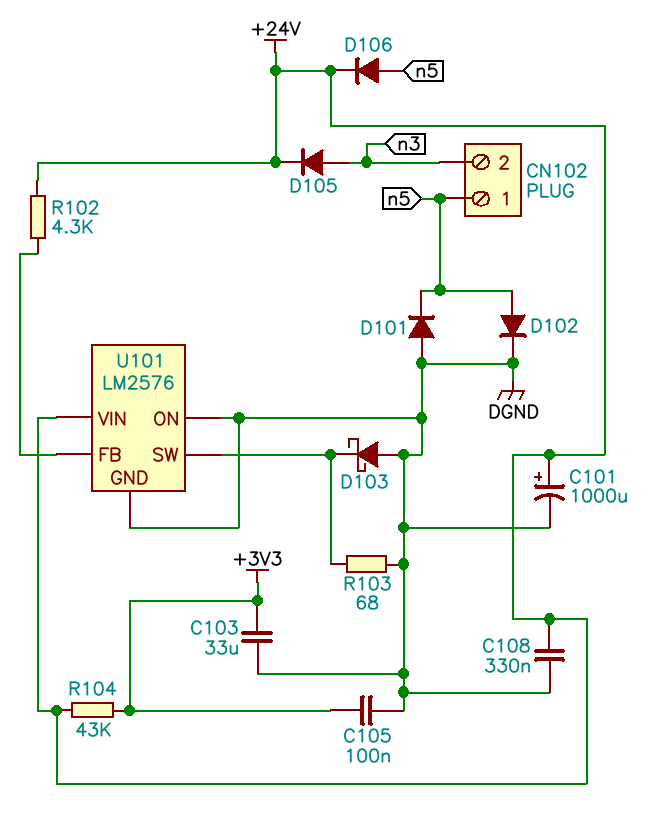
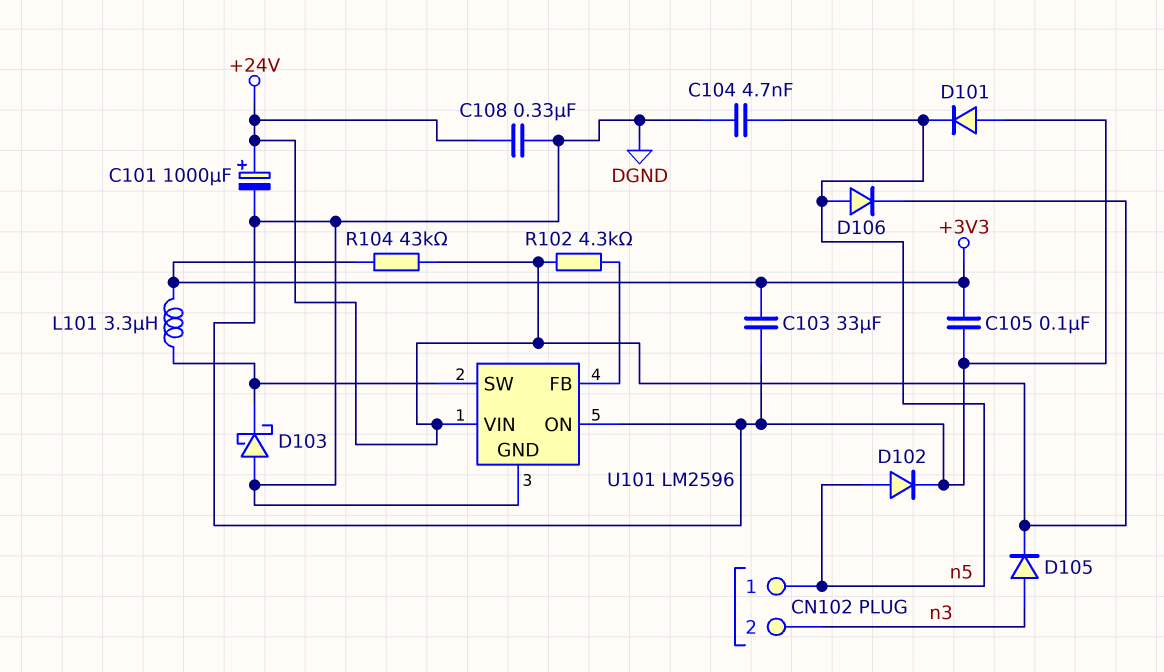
C104: none -> 4.7nF (DGND, n5)
L101: none -> 3.3uH (+3V3, U101/SW)
R103: 68 (DGND, U101/SW) -> none
U101: LM2576 -> LM2596

